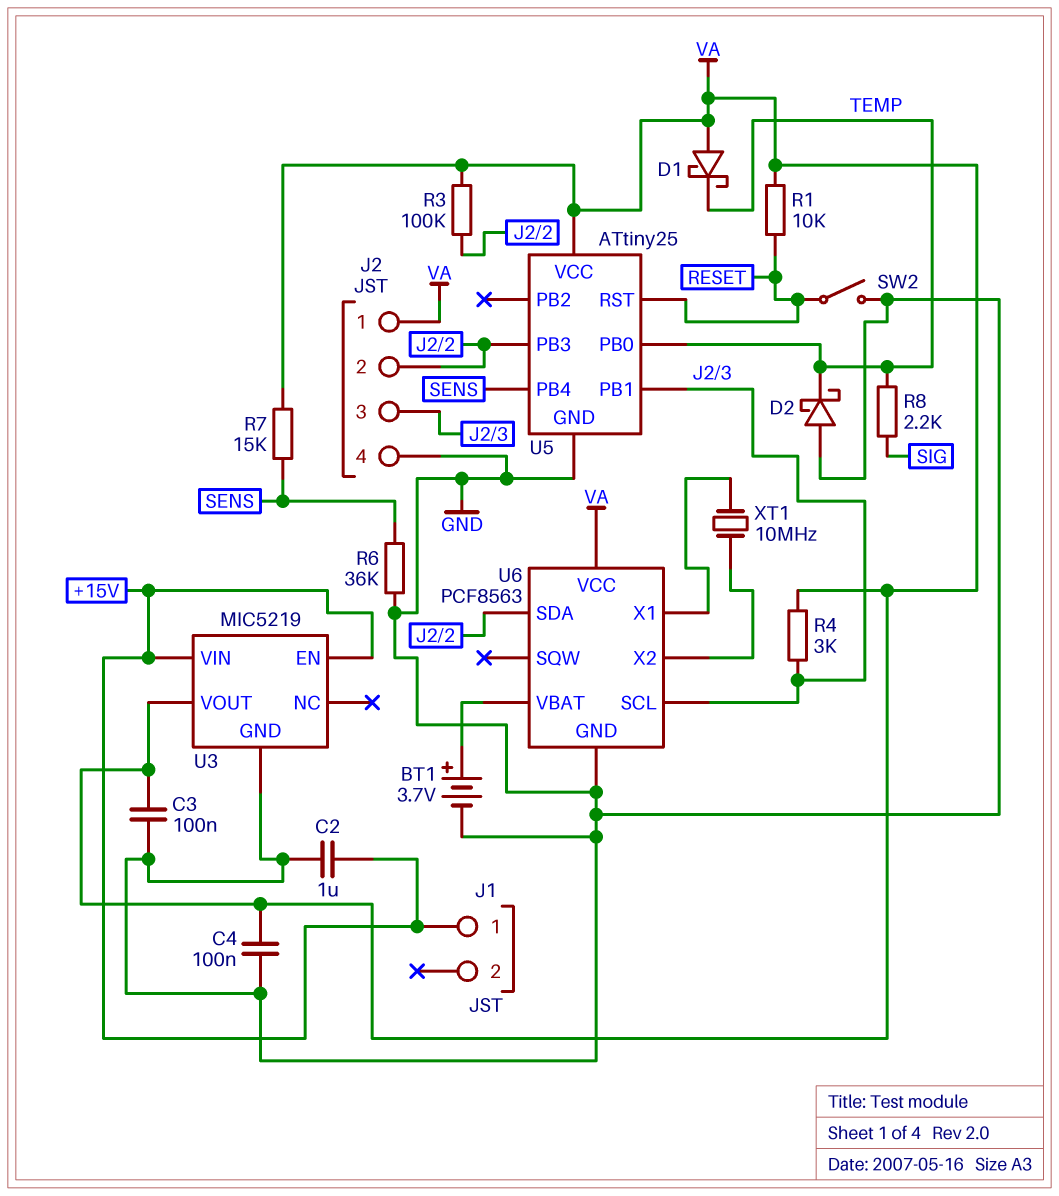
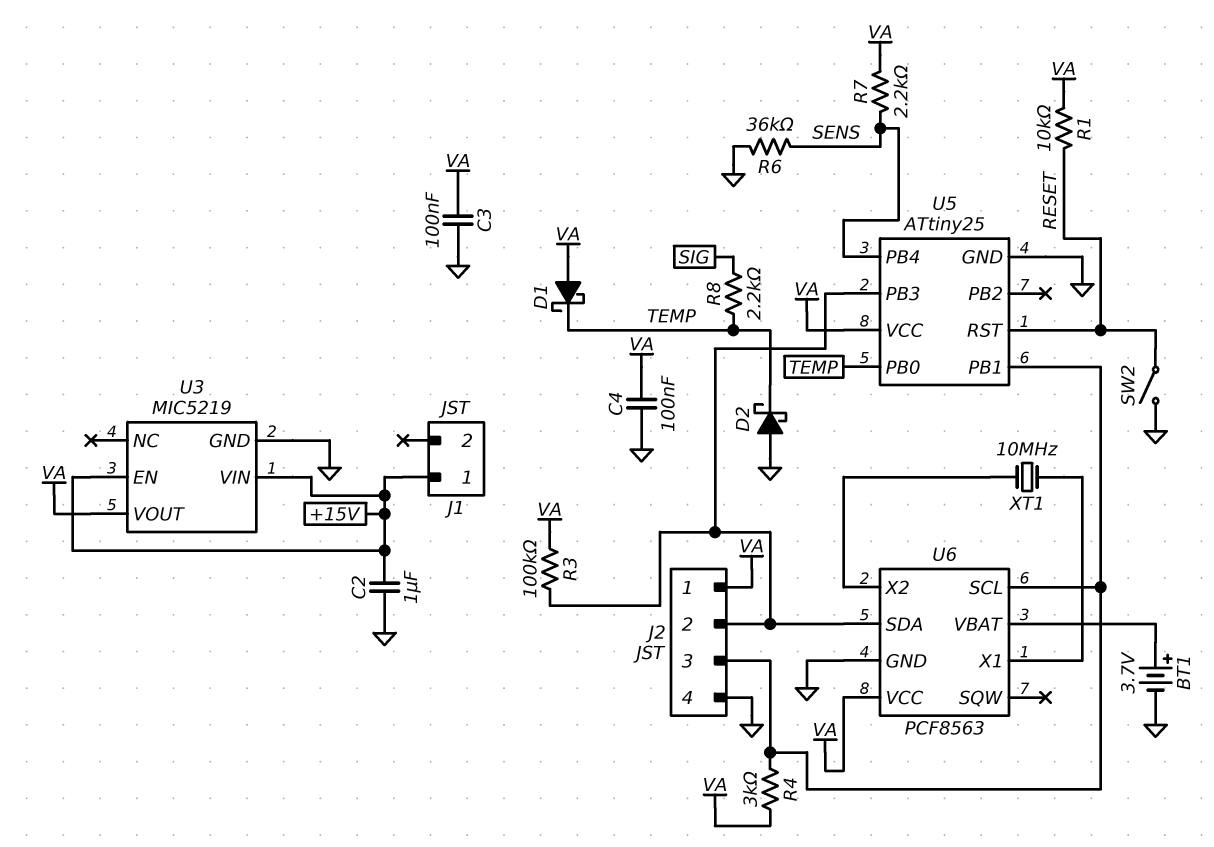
R7: 15k (SENS, VA) -> 2.2k (SENS, VA)

